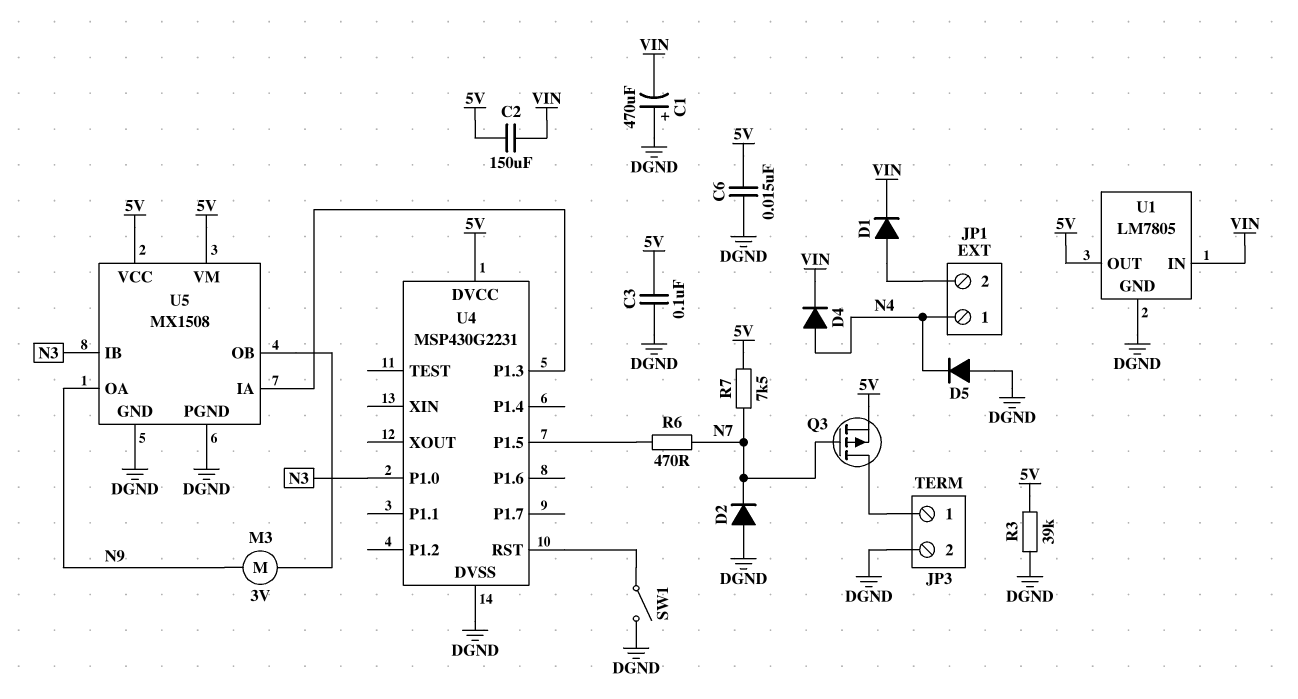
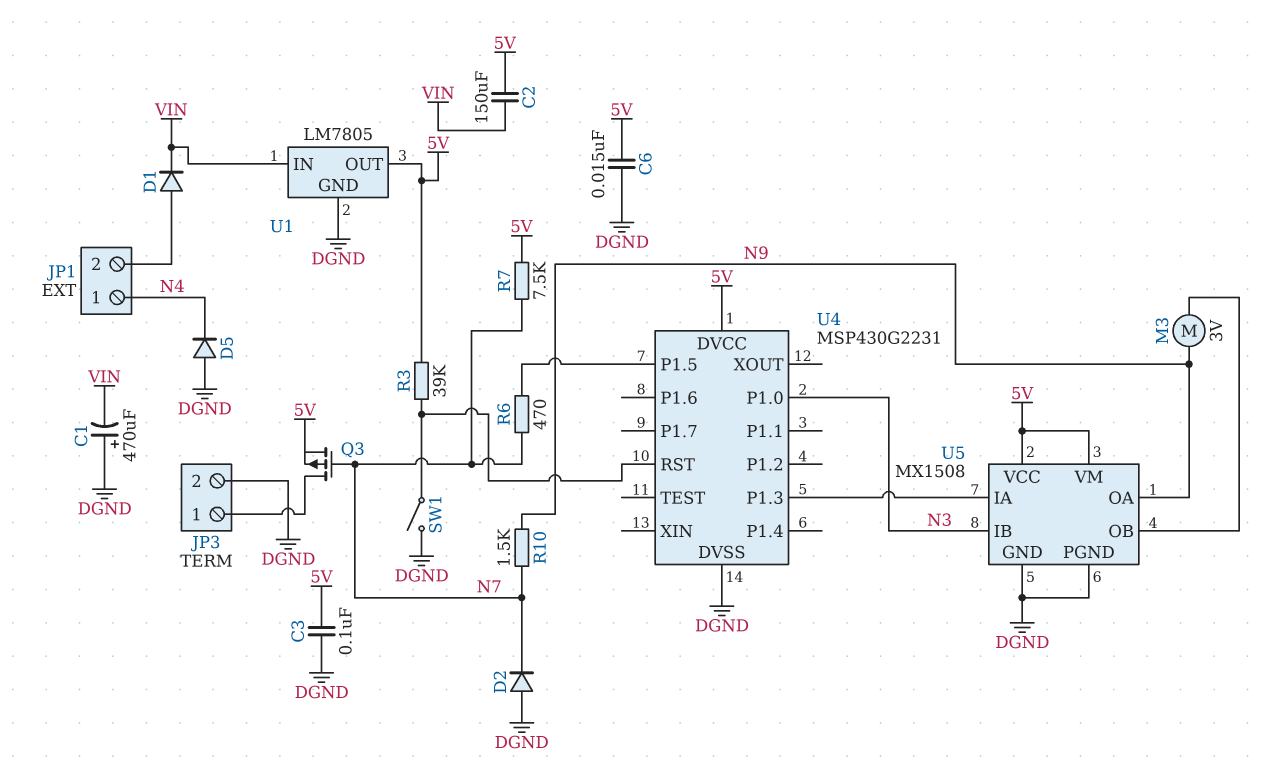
D4: diode (A N4, K VIN) -> none
R3: 39k (5V, DGND) -> 39k (5V, U4/RST)
R10: none -> 1.5k (N7, N9)

